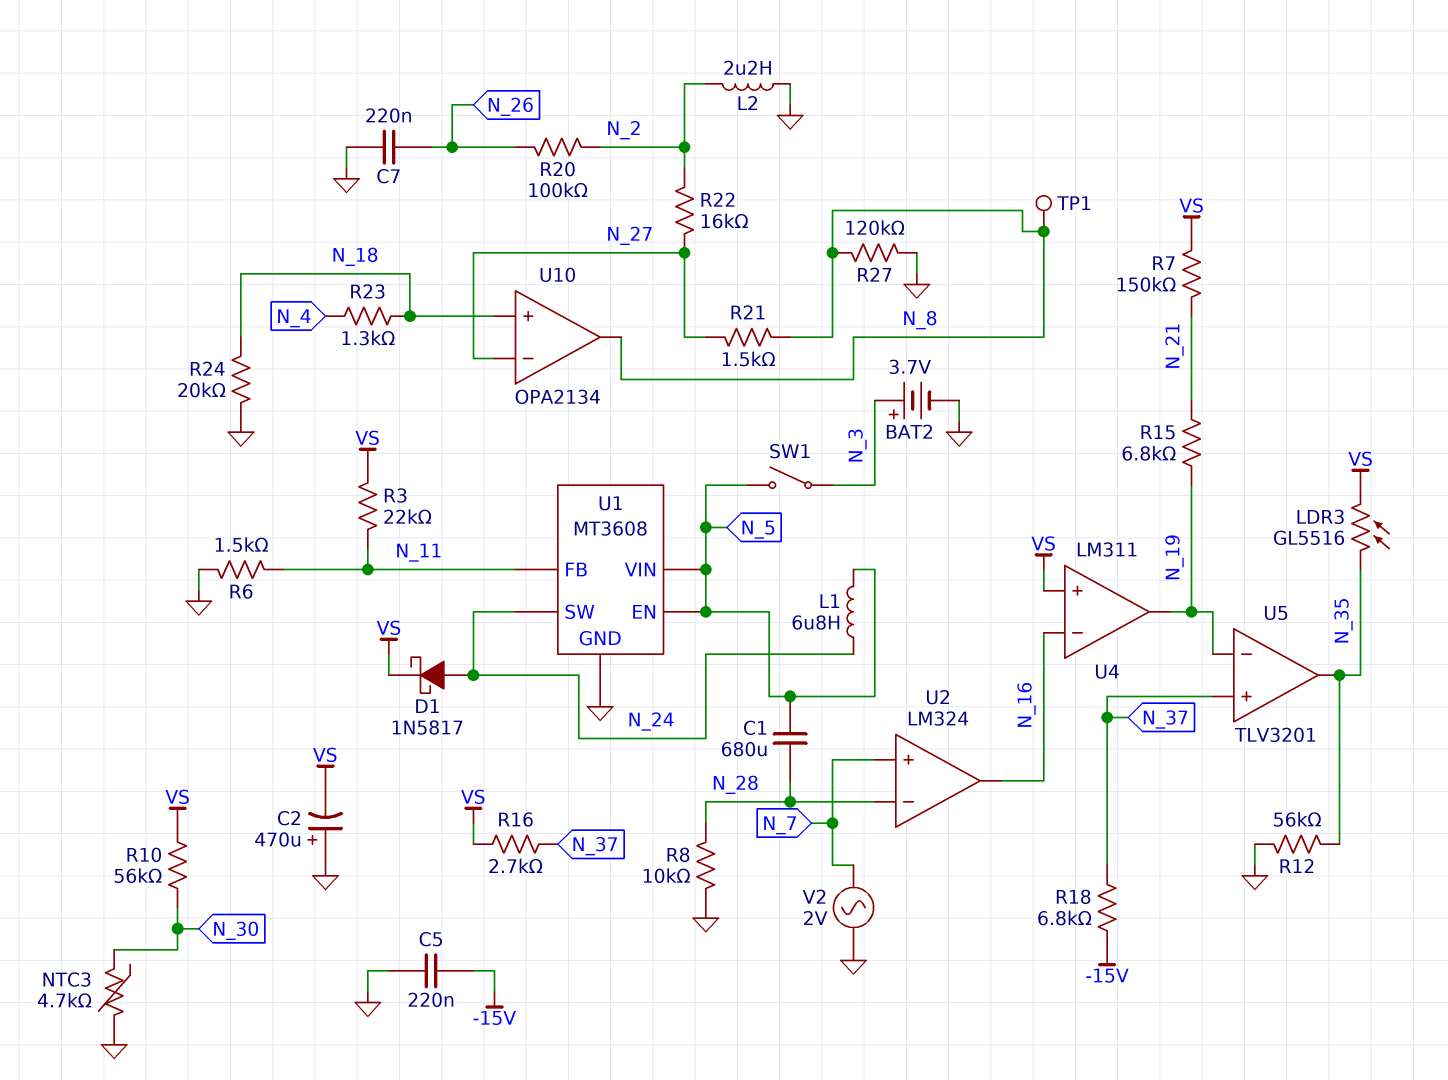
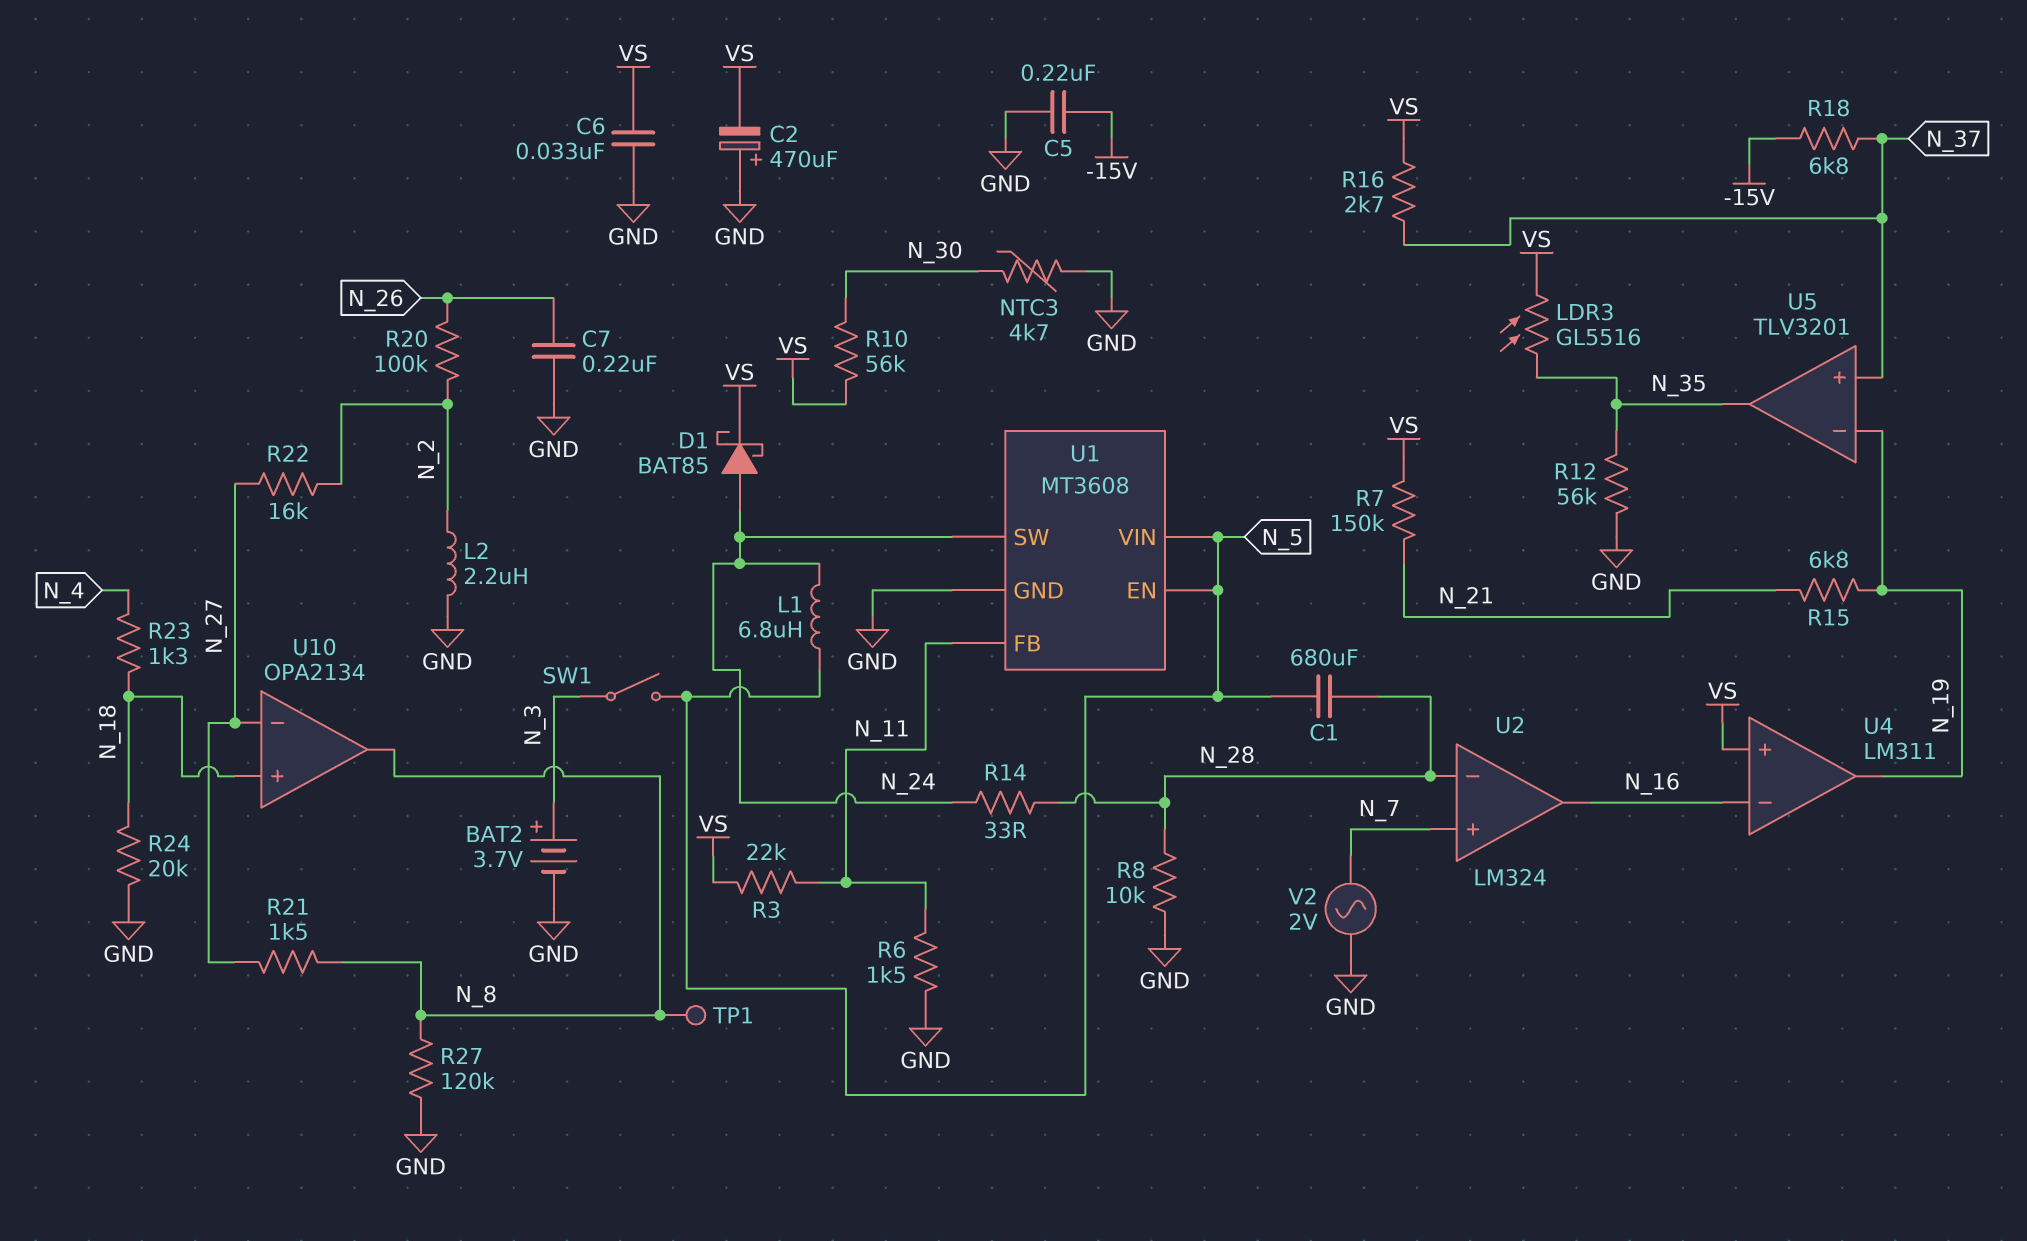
C6: none -> 33nF (GND, VS)
D1: schottky 1N5817 (A N_24, K VS) -> schottky BAT85 (A N_24, K VS)
R14: none -> 33 (N_24, N_28)

